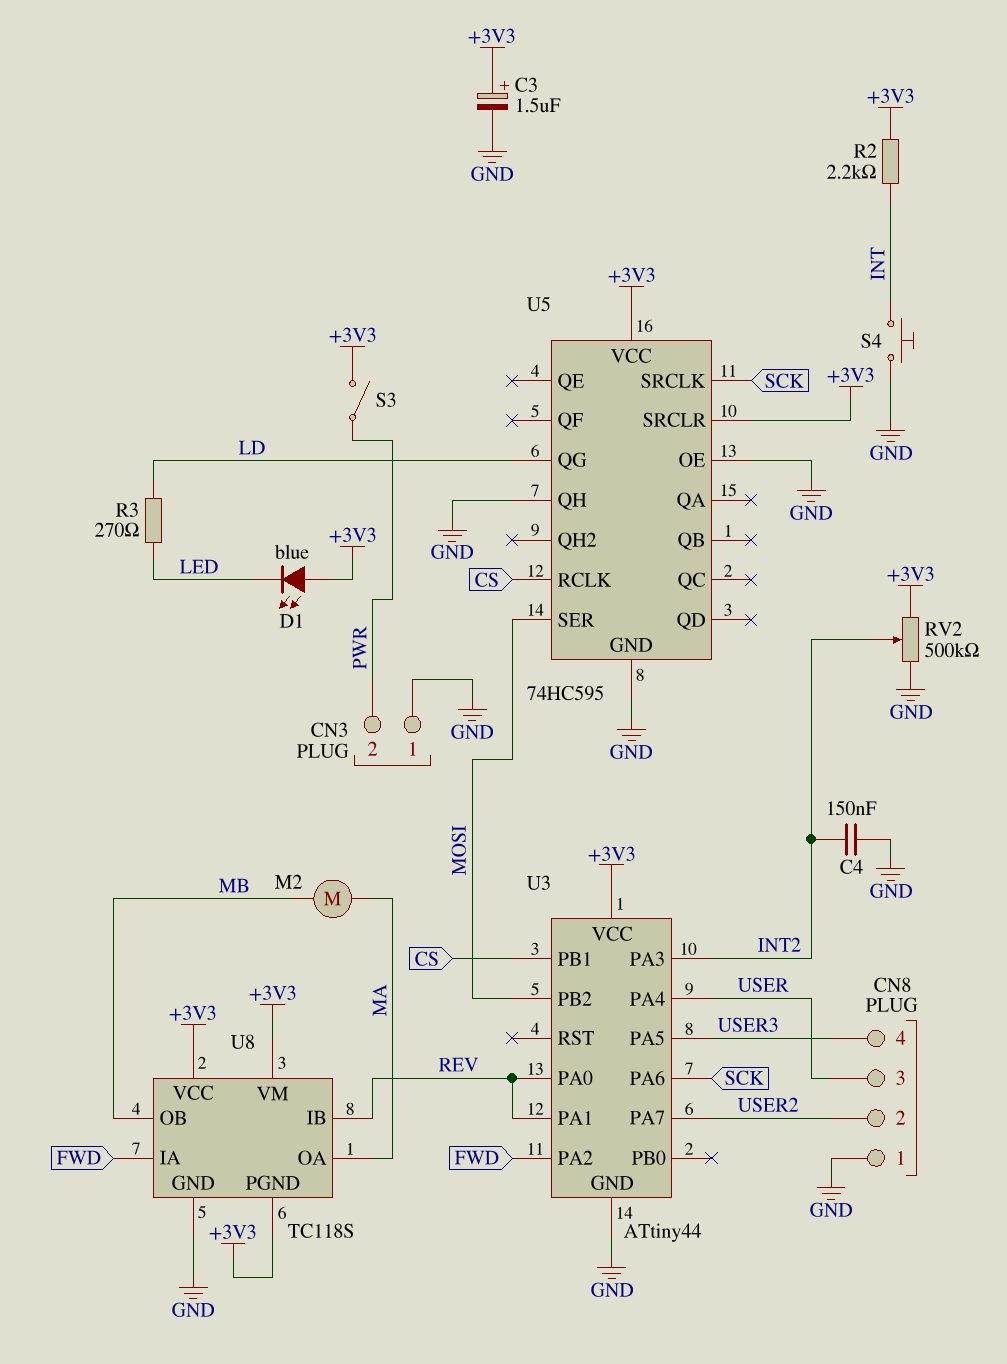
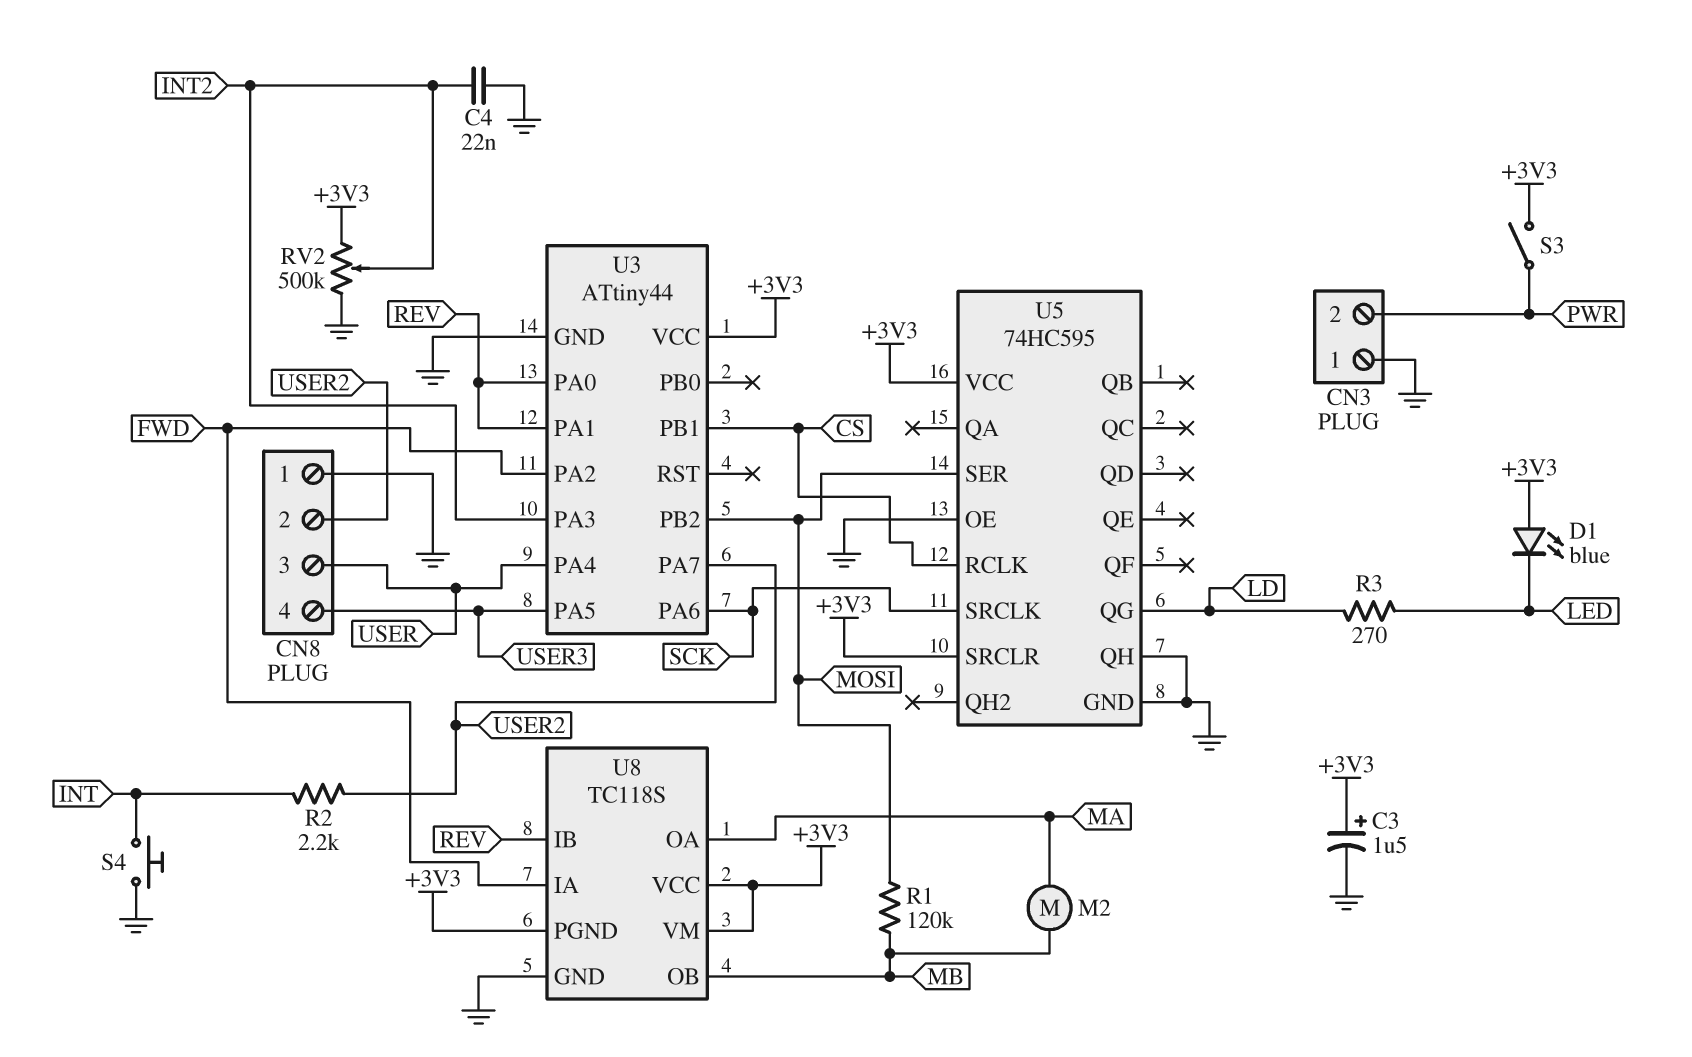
C4: 150nF (GND, INT2) -> 22nF (GND, INT2)
R1: none -> 120k (MB, MOSI)
R2: 2.2k (+3V3, INT) -> 2.2k (INT, USER2)

